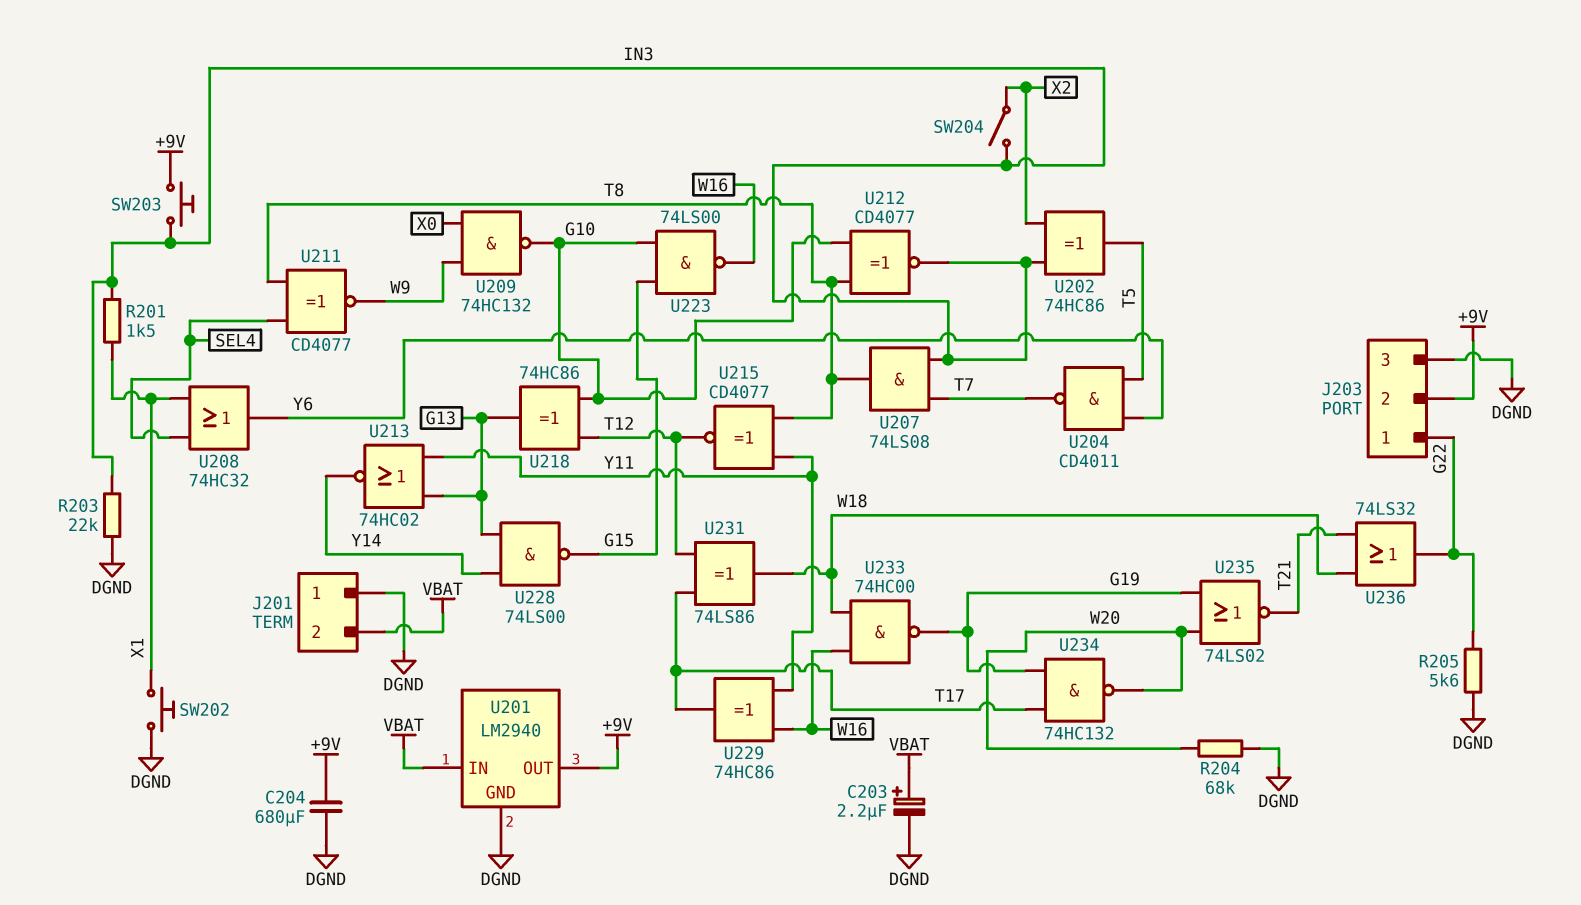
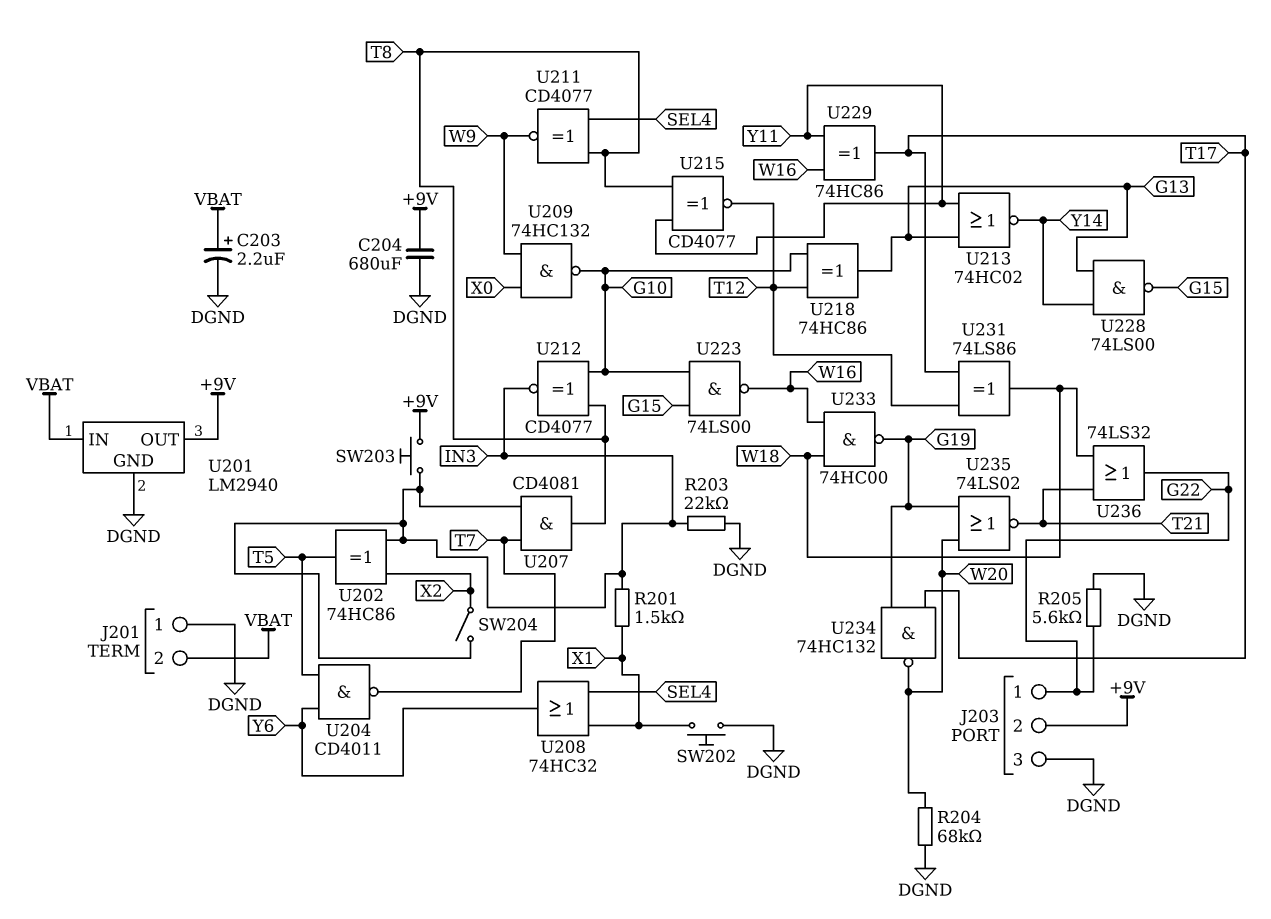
U207: AND 74LS08 (in IN3, in T7, out T8) -> AND CD4081 (in IN3, in T7, out T8)

